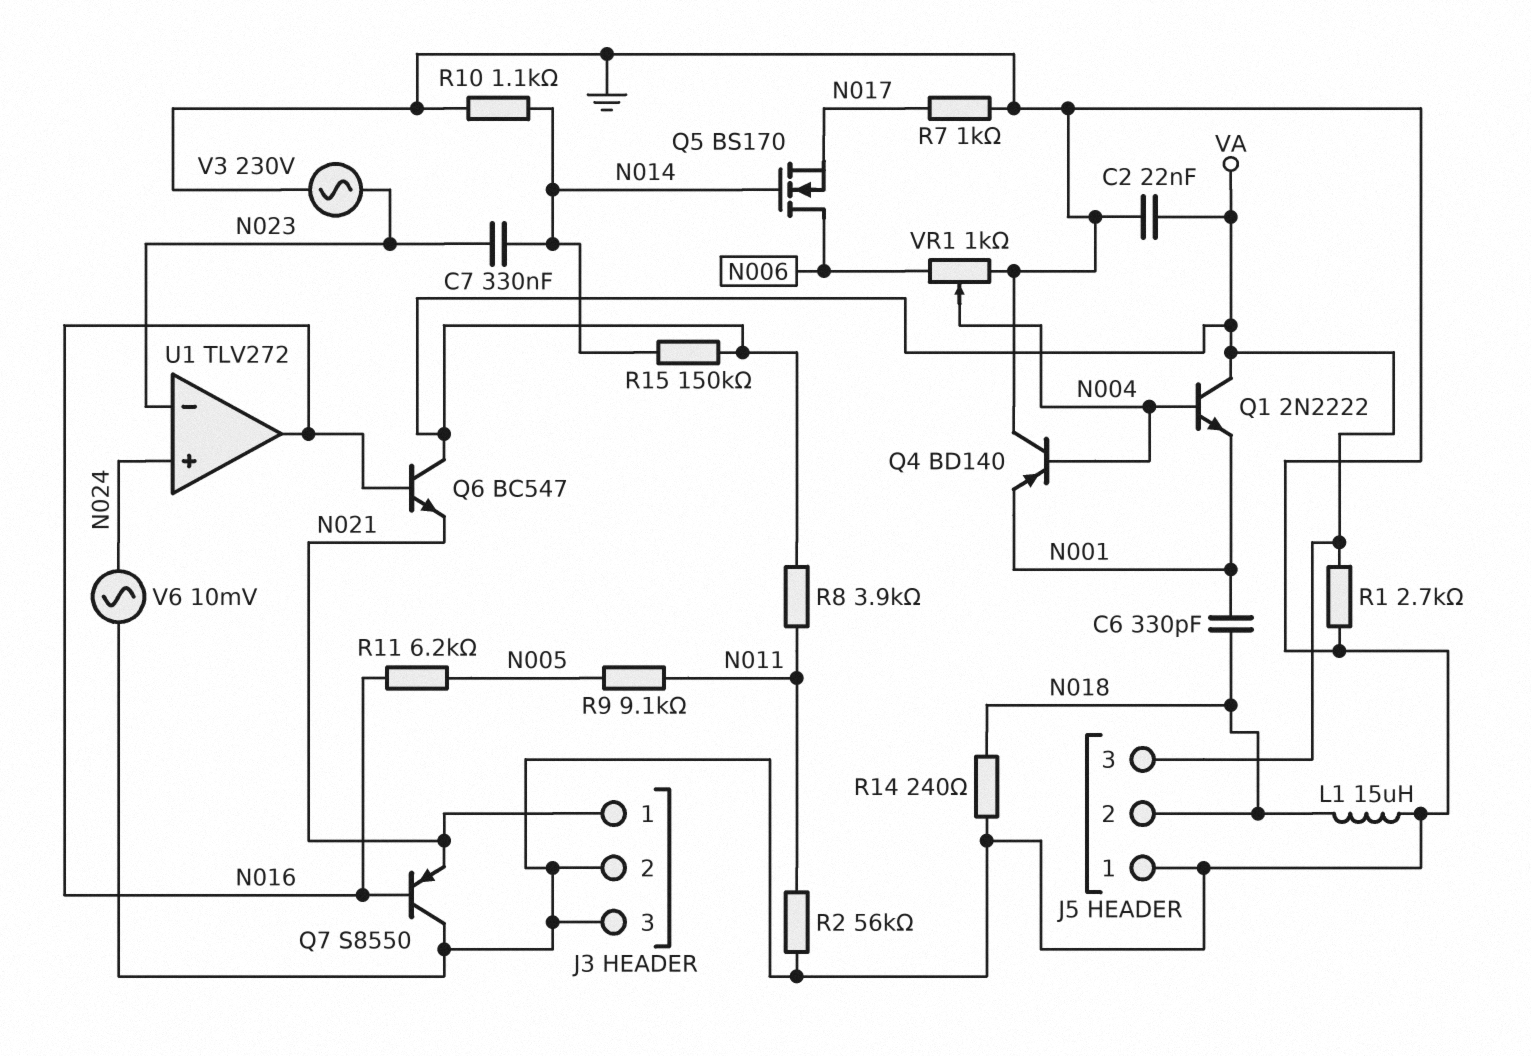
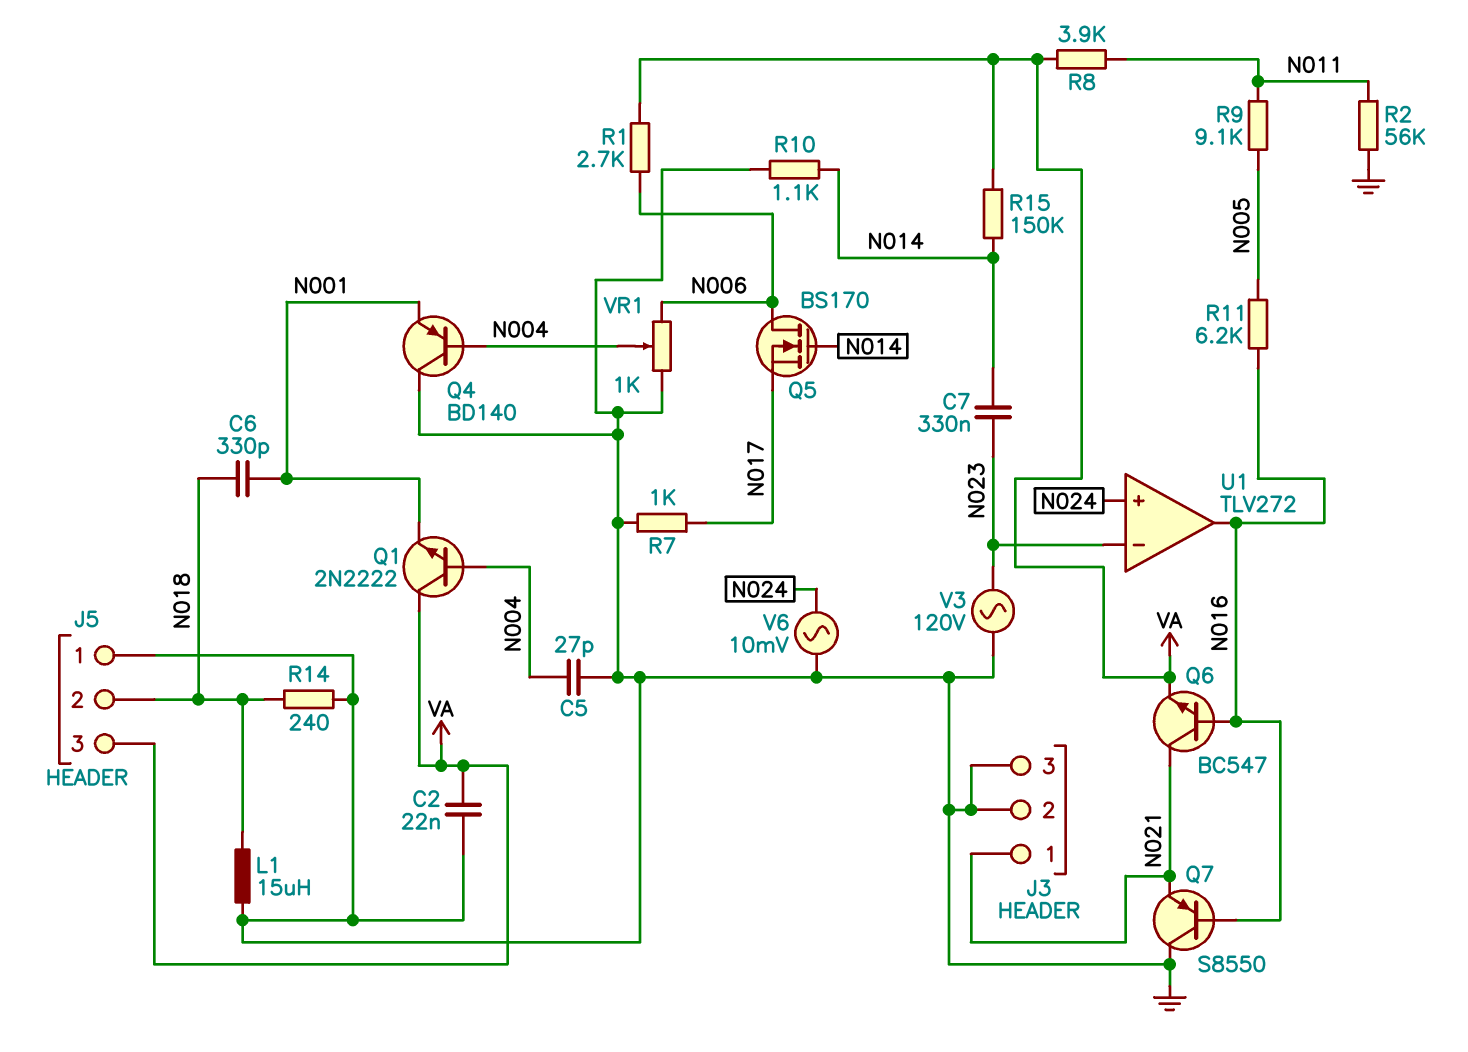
C5: none -> 27pF (GND, N004)
Q6: NPN BC547 (B N016, C VA, E N021) -> NPN BC547 (B N016, C N021, E VA)
R1: 2.7k (GND, VA) -> 2.7k (N006, VA)
V3: AC 230V (GND, N023) -> AC 120V (GND, N023)

